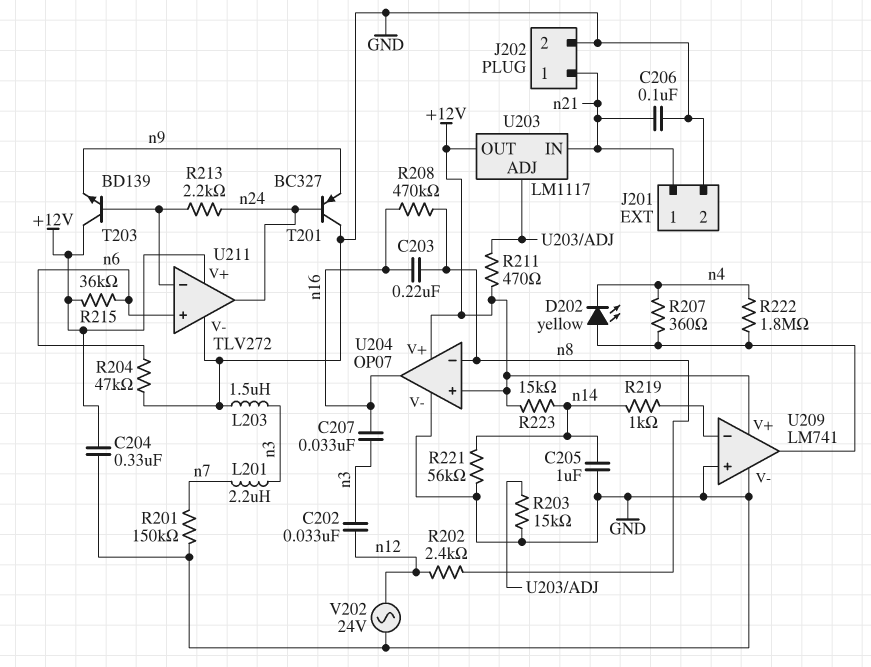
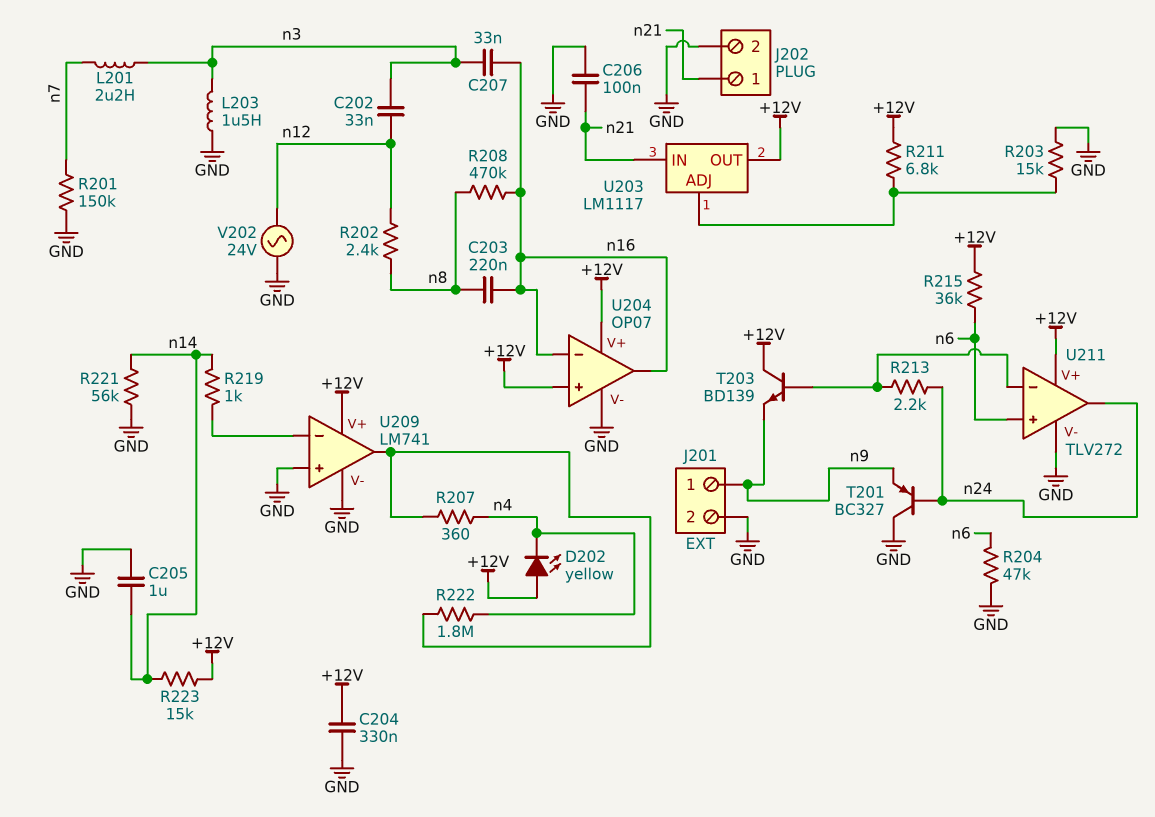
D202: LED yellow (A U209/out, K n4) -> LED yellow (A +12V, K n4)
J201 pin 1: n21 -> n9
R211: 470 (+12V, U203/ADJ) -> 6.8k (+12V, U203/ADJ)
U204 pin in-: n8 -> n16

